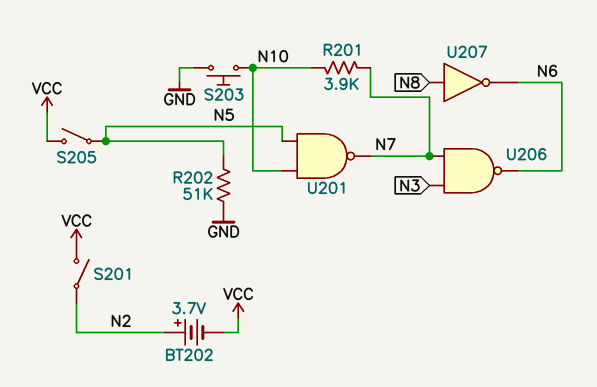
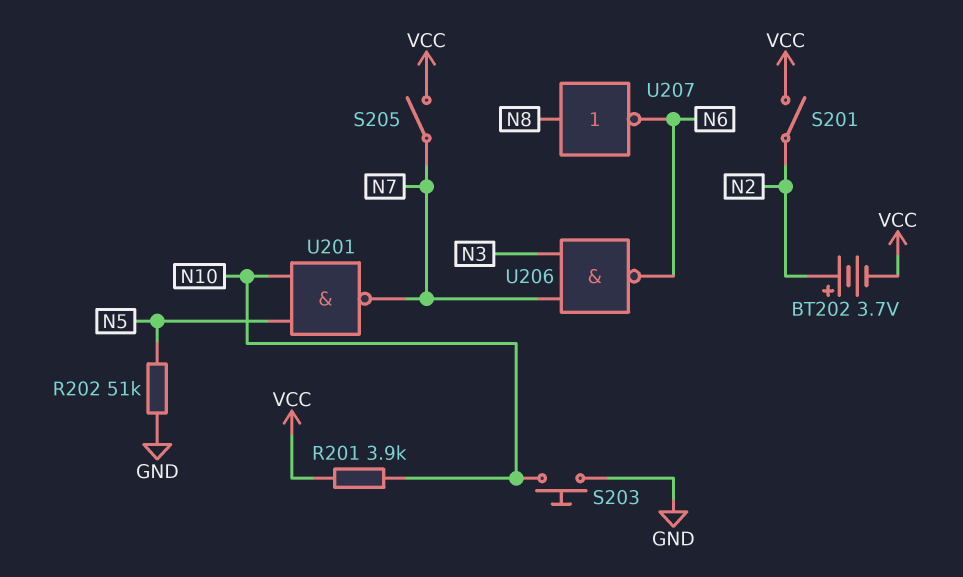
R201: 3.9k (N7, N10) -> 3.9k (N10, VCC)
S205: switch (N5, VCC) -> switch (N7, VCC)

